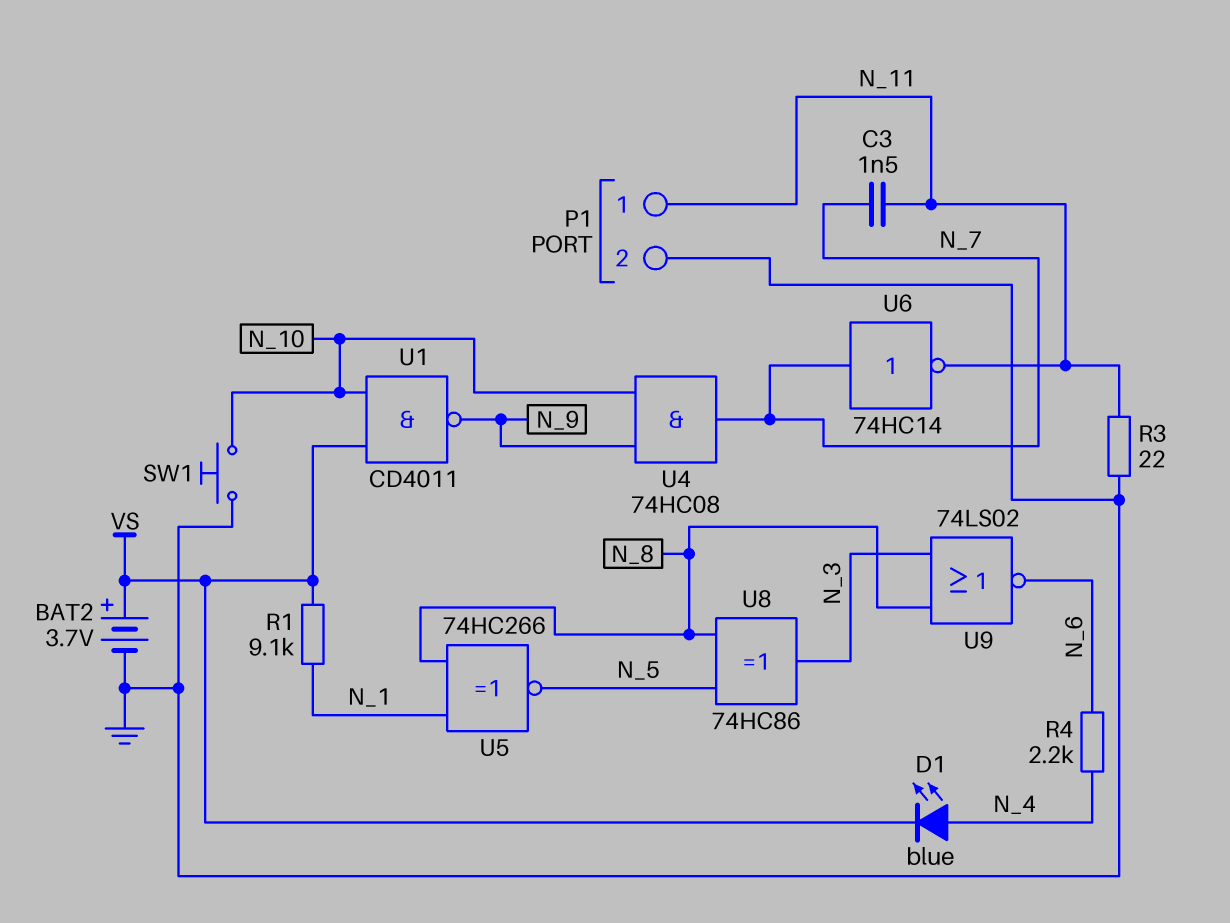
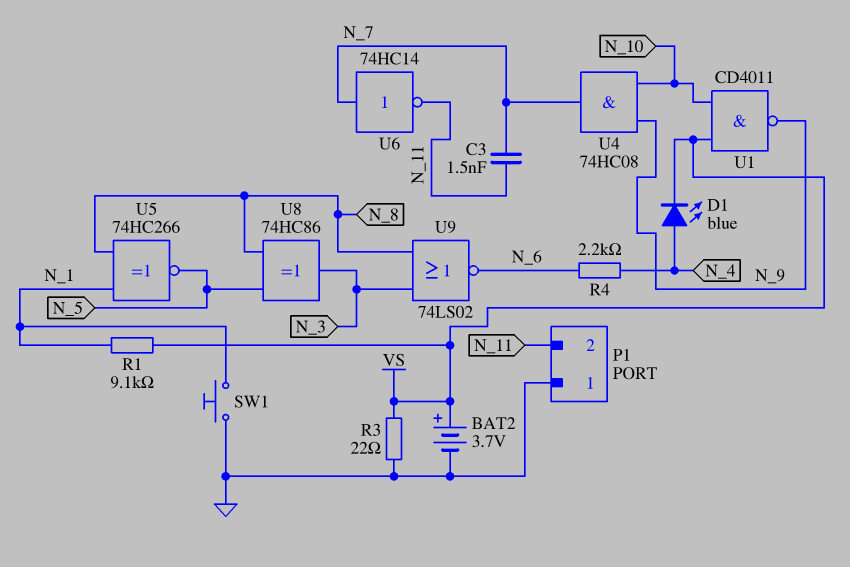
P1 pin 1: N_11 -> GND
P1 pin 2: GND -> N_11
R3: 22 (GND, N_11) -> 22 (GND, VS)
SW1: button (GND, N_10) -> button (GND, N_1)

